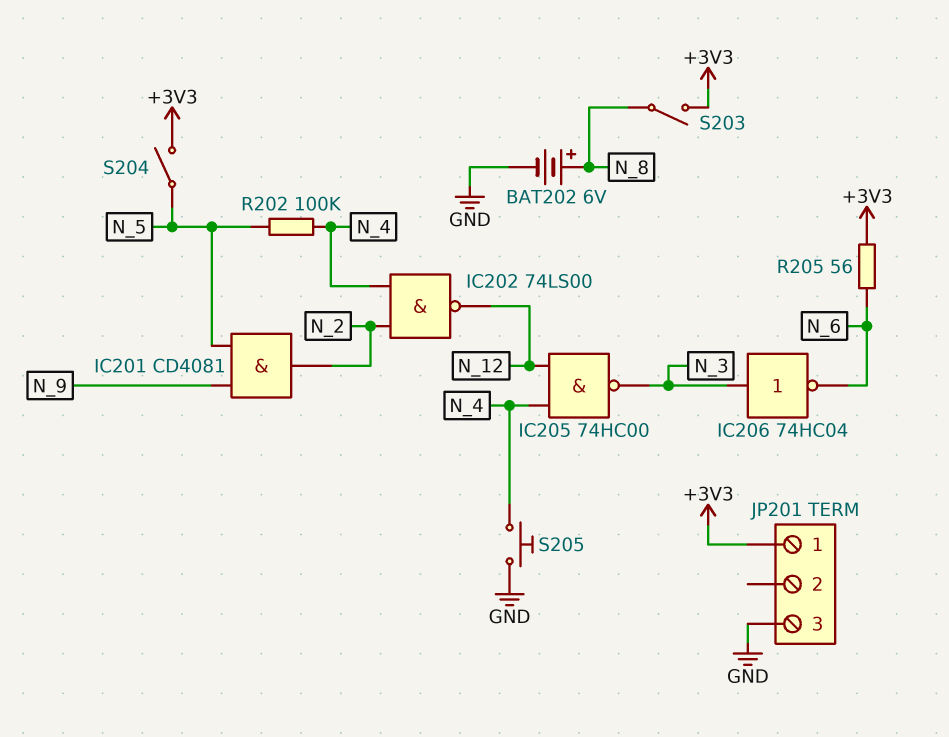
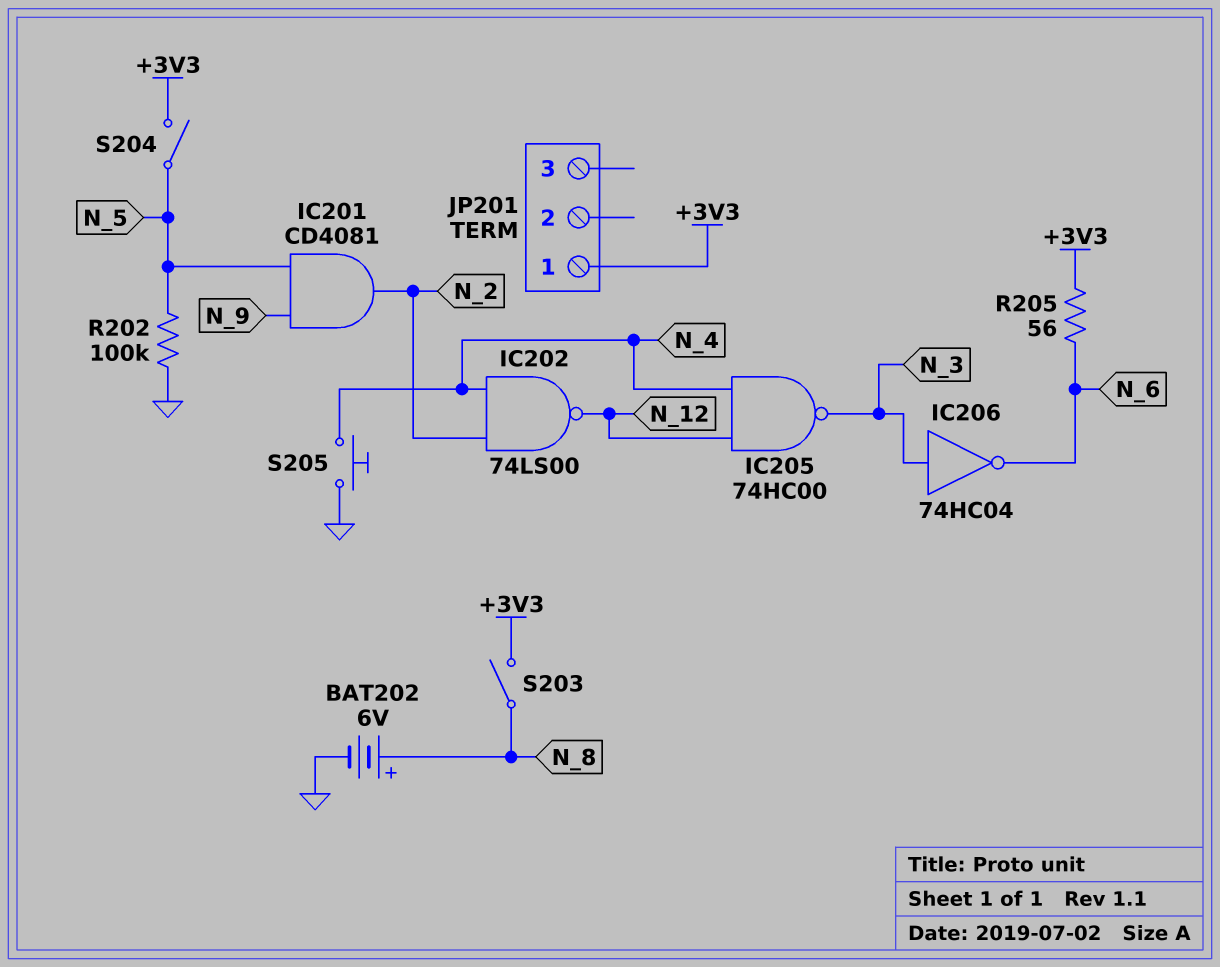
JP201 pin 3: GND -> none
R202: 100k (N_4, N_5) -> 100k (GND, N_5)

